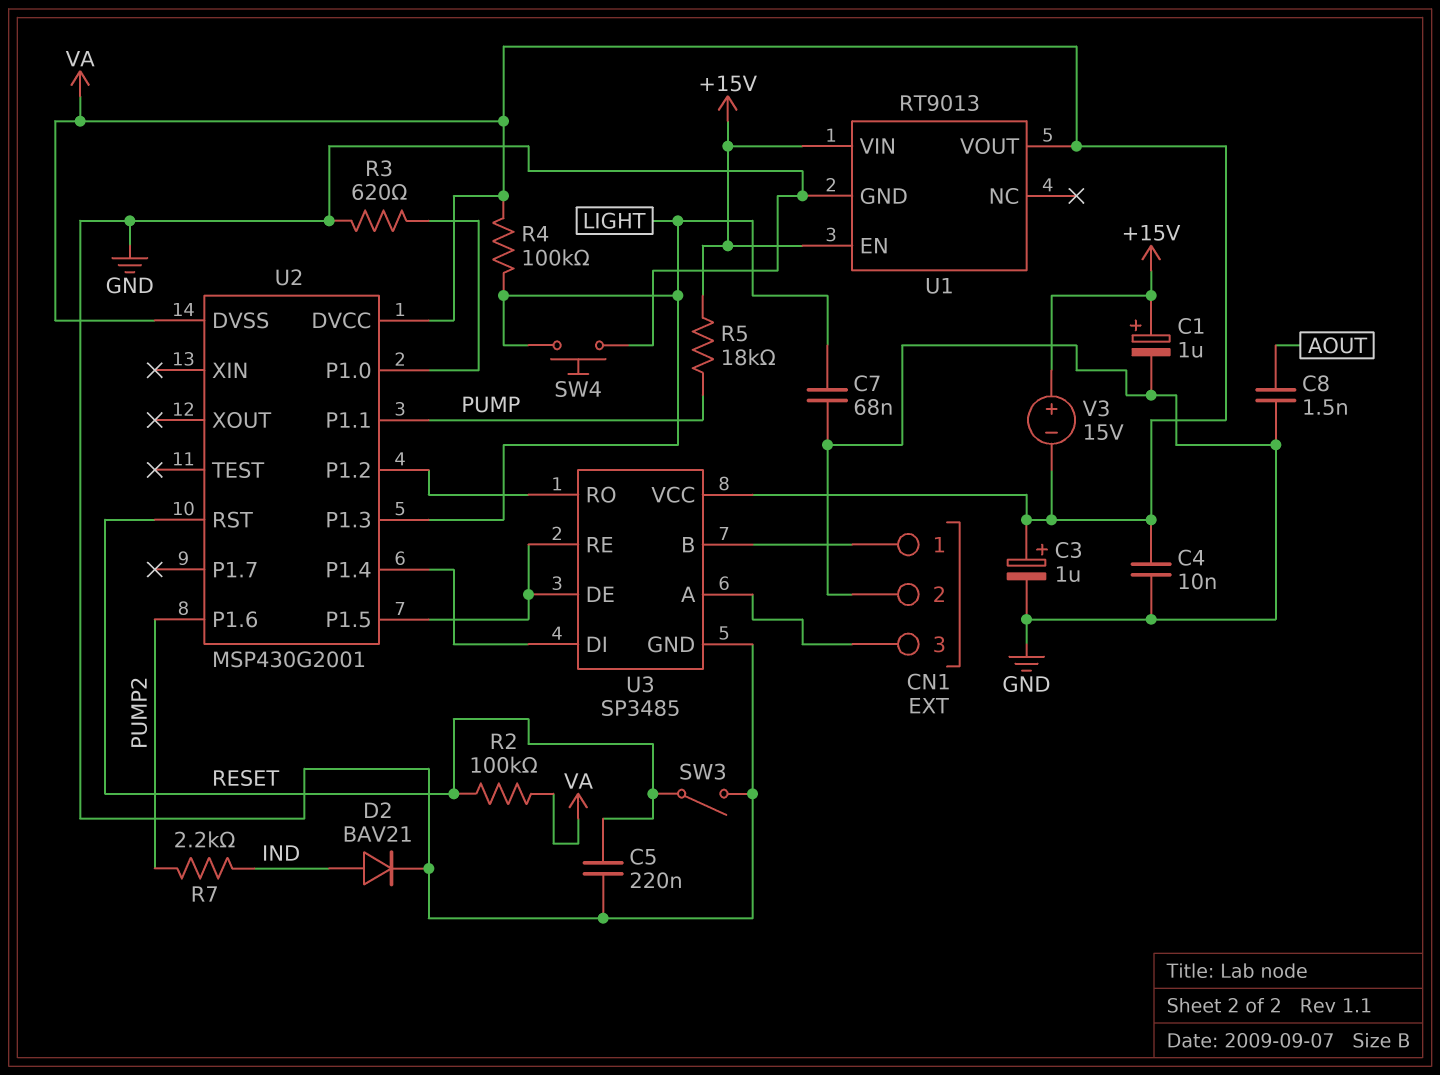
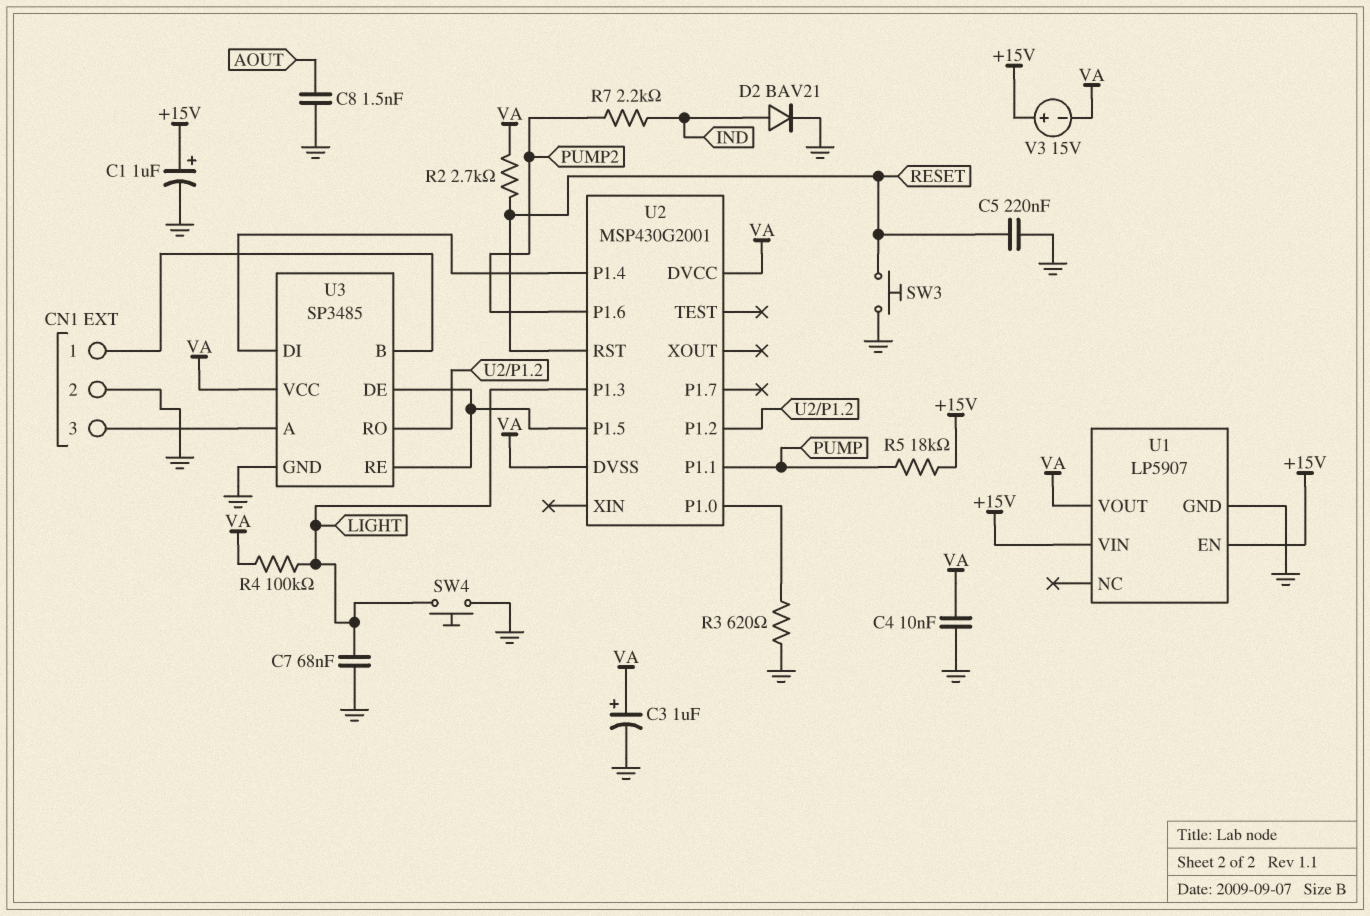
R2: 100k (RESET, VA) -> 2.7k (RESET, VA)
SW3: switch (GND, RESET) -> button (GND, RESET)
U1: RT9013 -> LP5907

